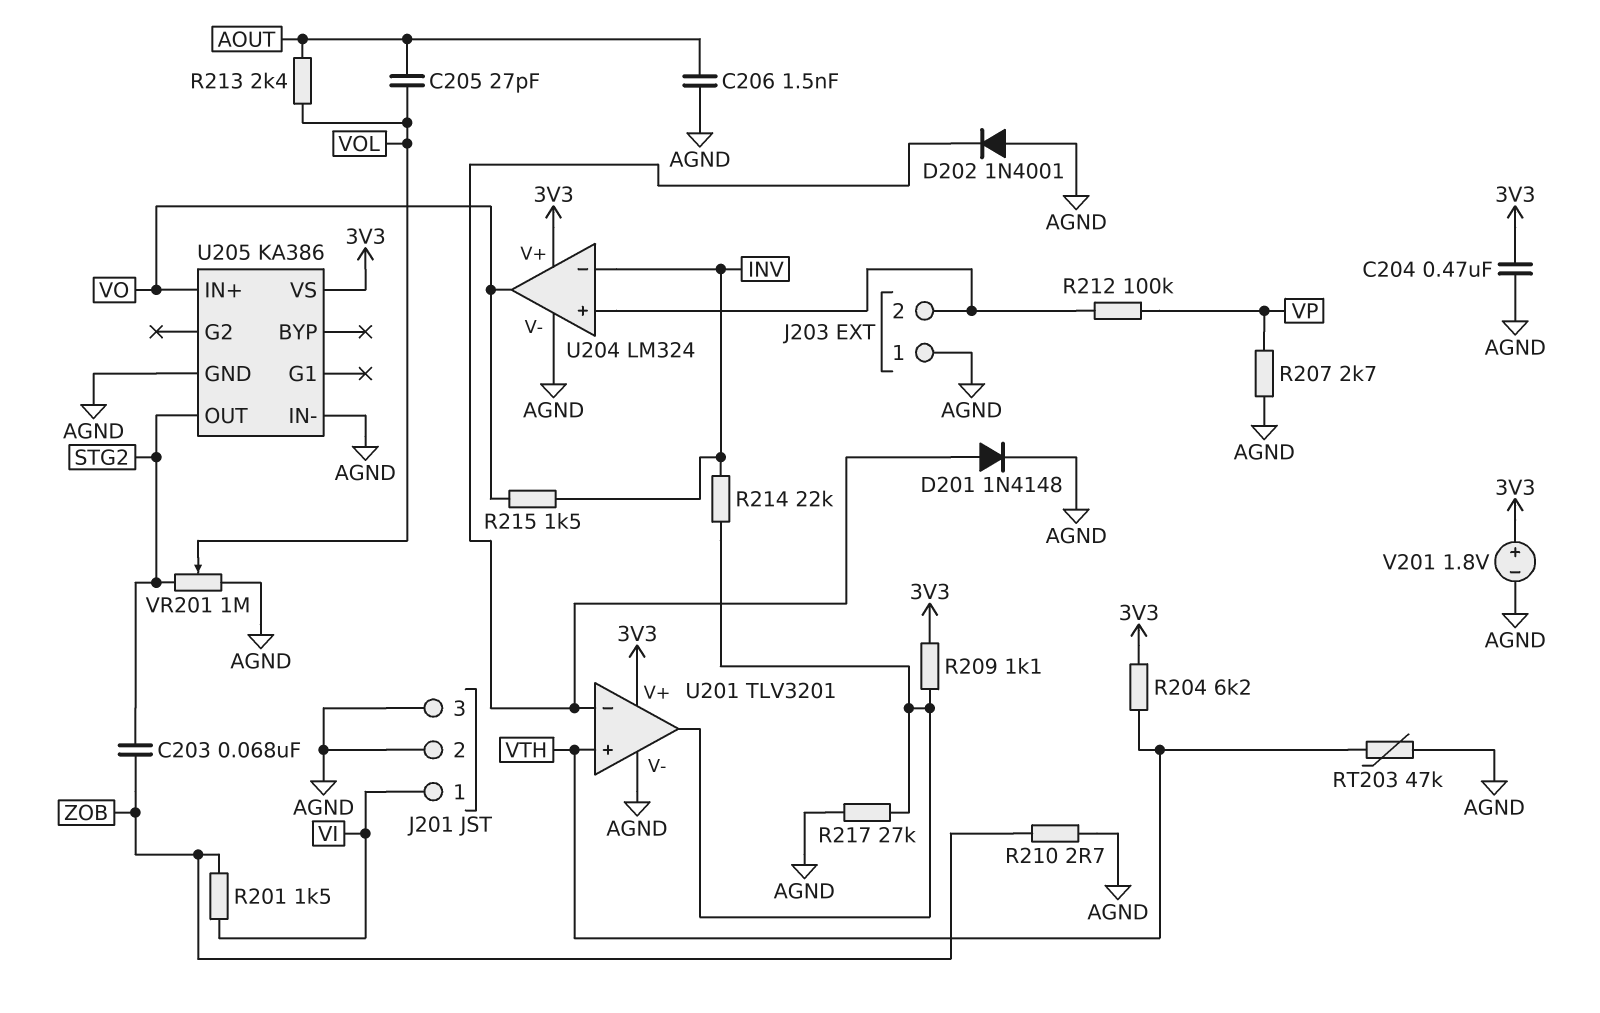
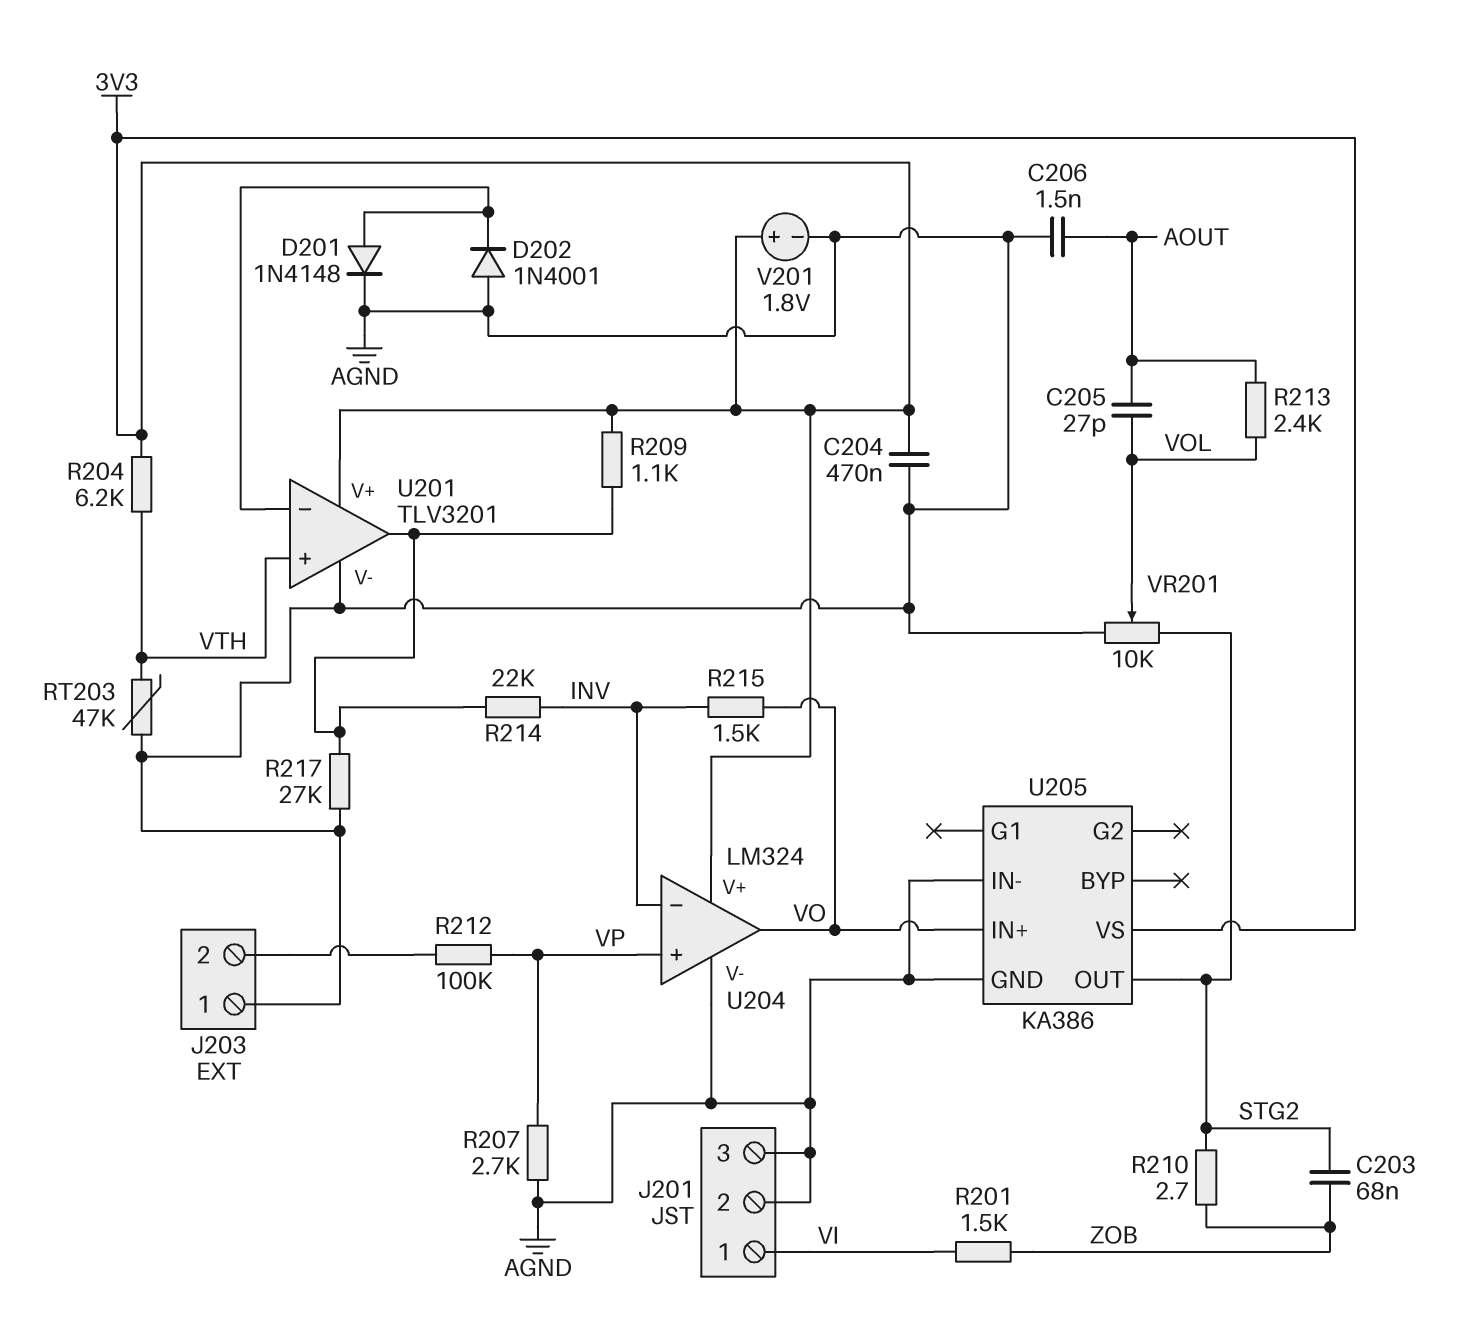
R210: 2.7 (AGND, ZOB) -> 2.7 (STG2, ZOB)
U204 pin in+: J203/2 -> VP
VR201: 1M (AGND, STG2, wiper VOL) -> 10k (AGND, STG2, wiper VOL)

